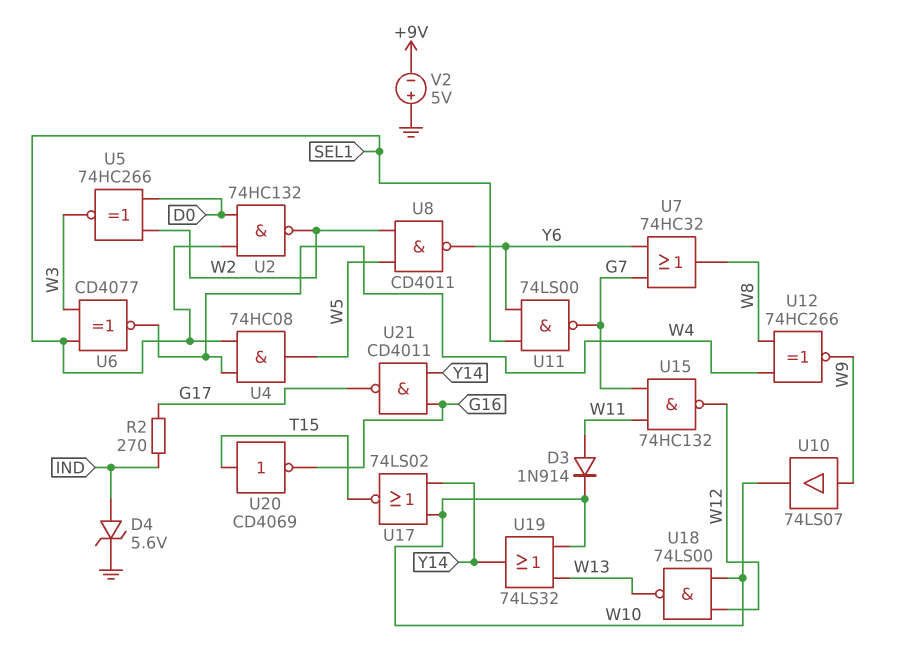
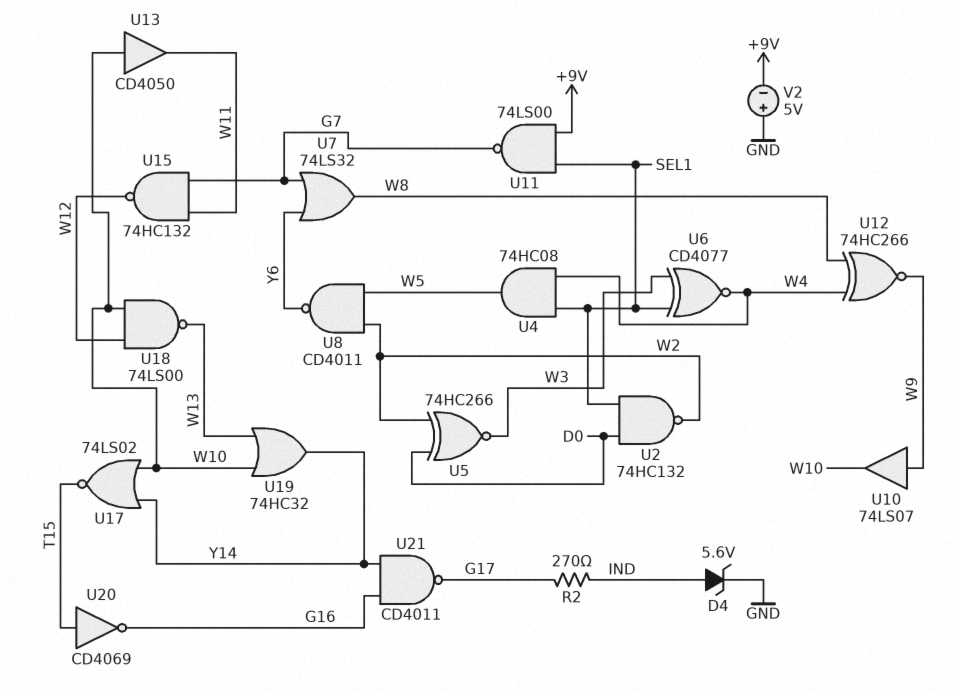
D3: diode 1N914 (A W11, K W10) -> none
U7: OR 74HC32 (in G7, in Y6, out W8) -> OR 74LS32 (in G7, in Y6, out W8)
U11: NAND 74LS00 (in SEL1, in Y6, out G7) -> NAND 74LS00 (in +9V, in SEL1, out G7)
U13: none -> buffer CD4050 (in W10, out W11)
U19: OR 74LS32 (in W10, in W13, out Y14) -> OR 74HC32 (in W10, in W13, out Y14)

